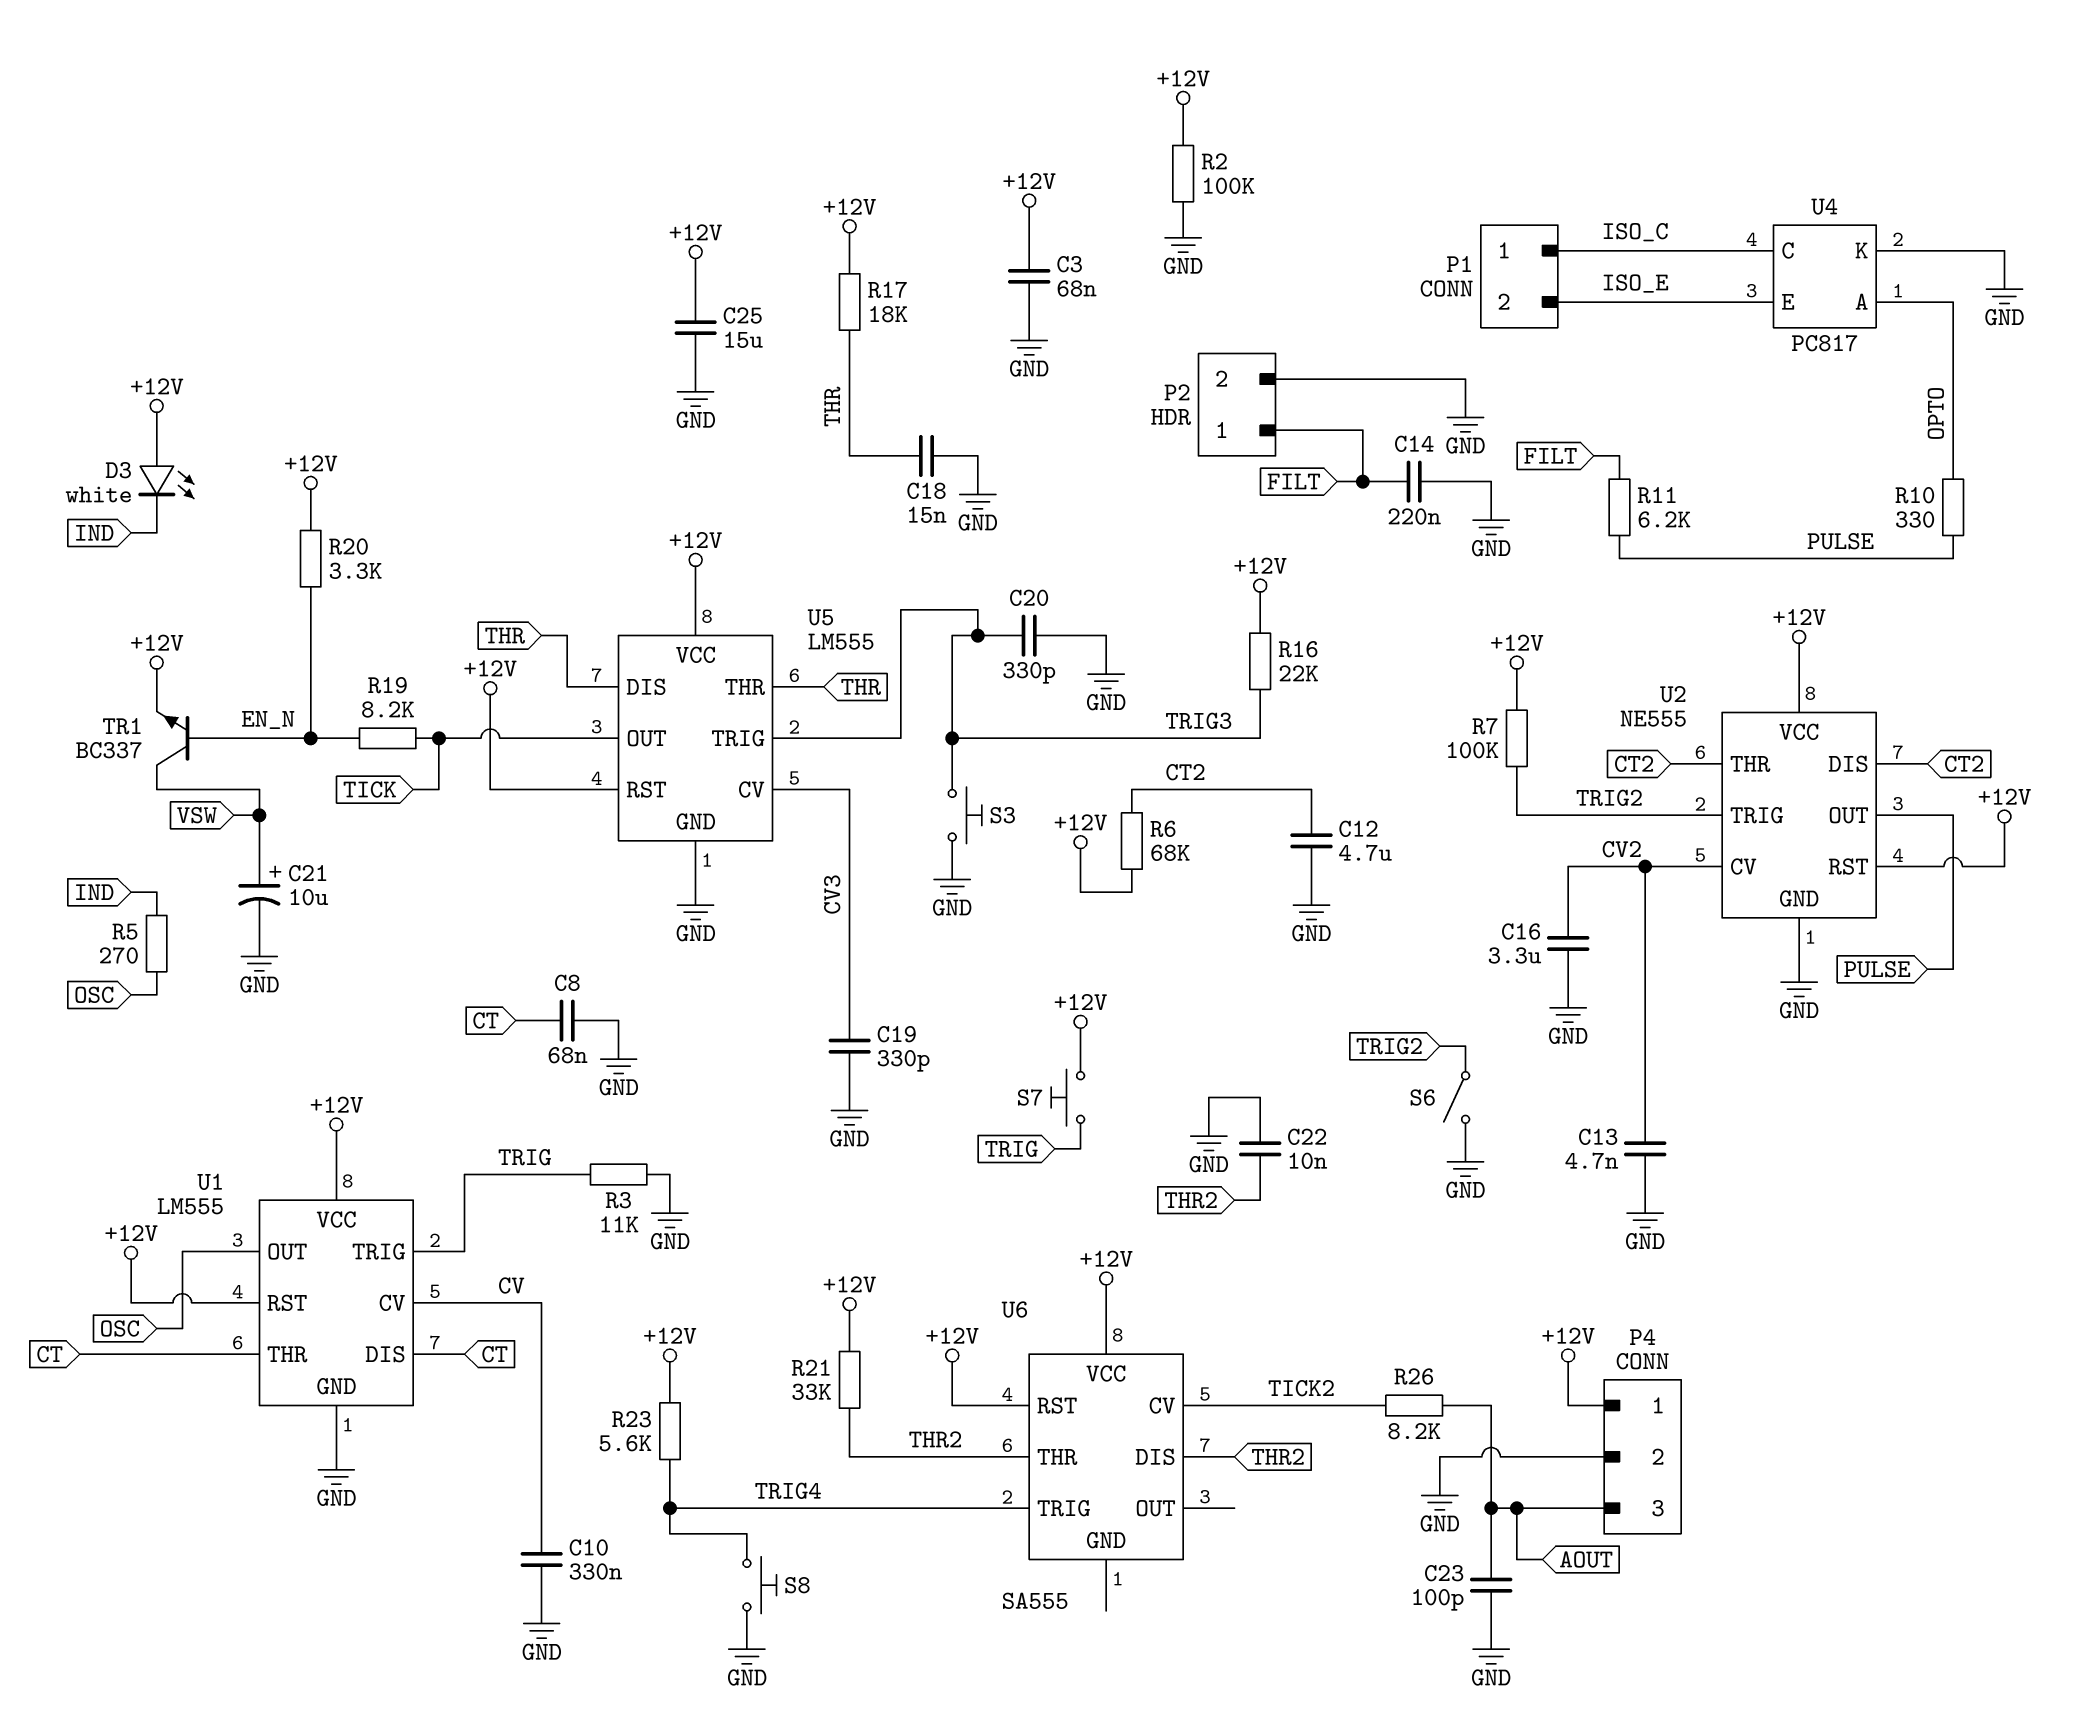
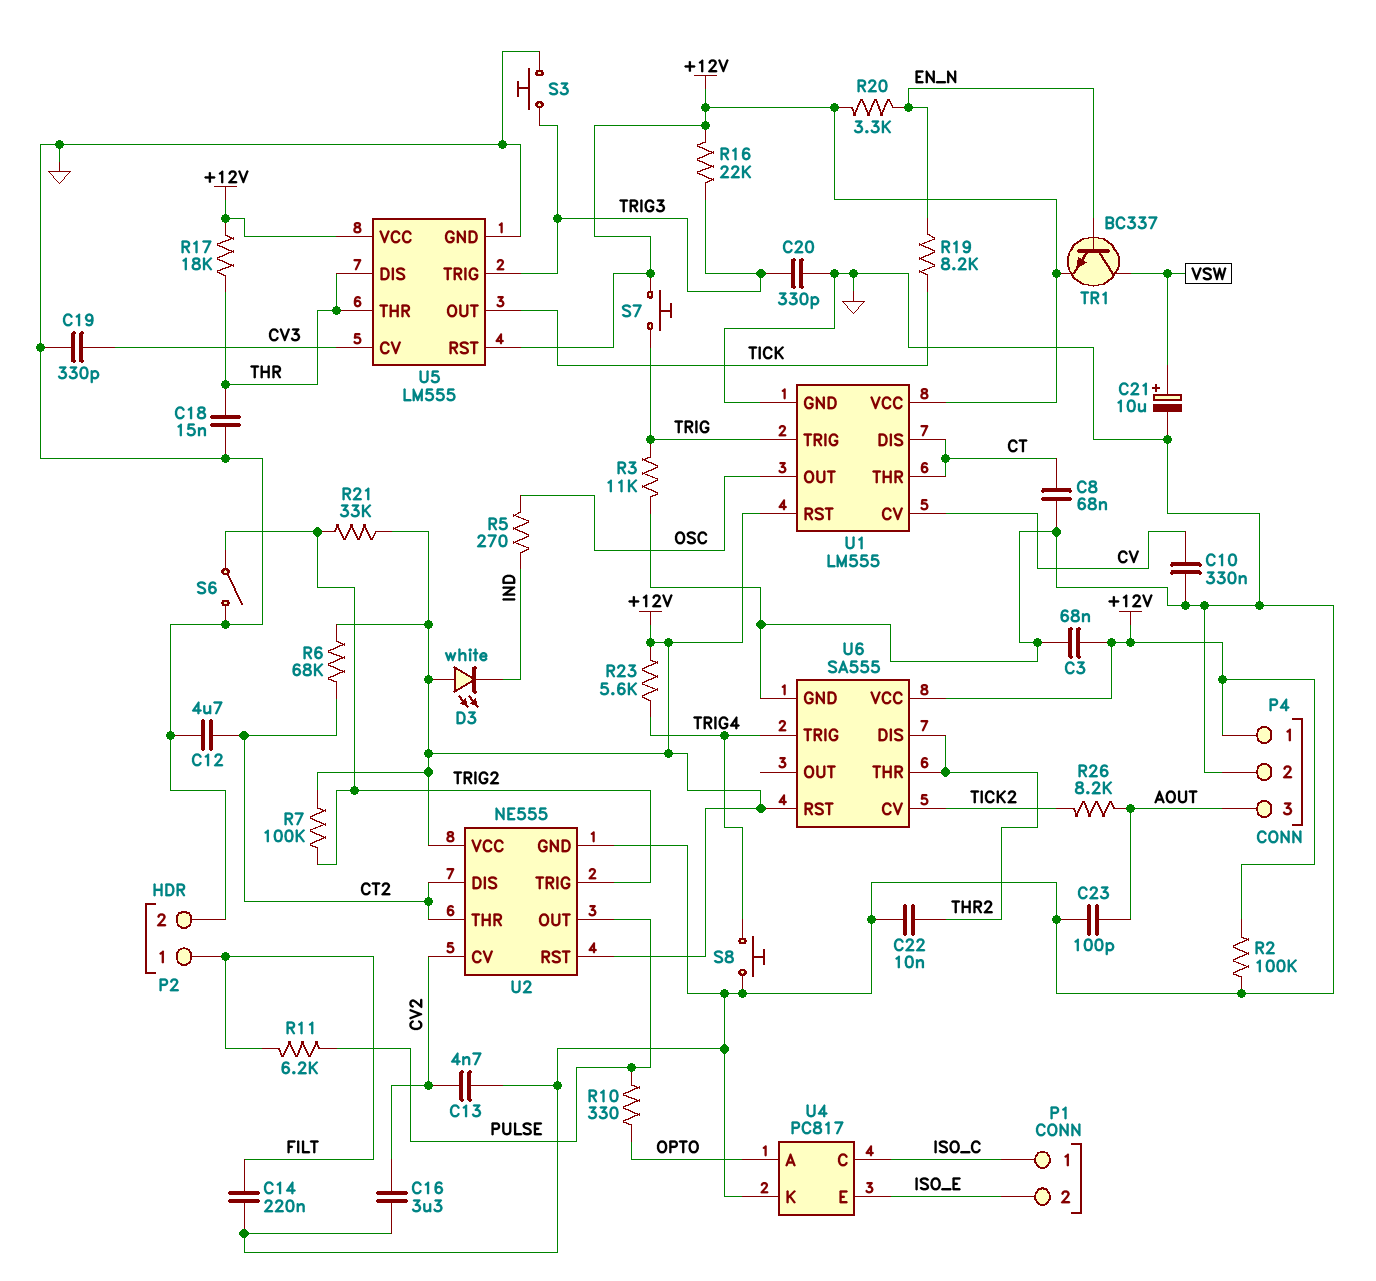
C25: 15uF (+12V, GND) -> none
R21: 33k (+12V, THR2) -> 33k (+12V, TRIG2)
U6 pin GND: none -> GND

